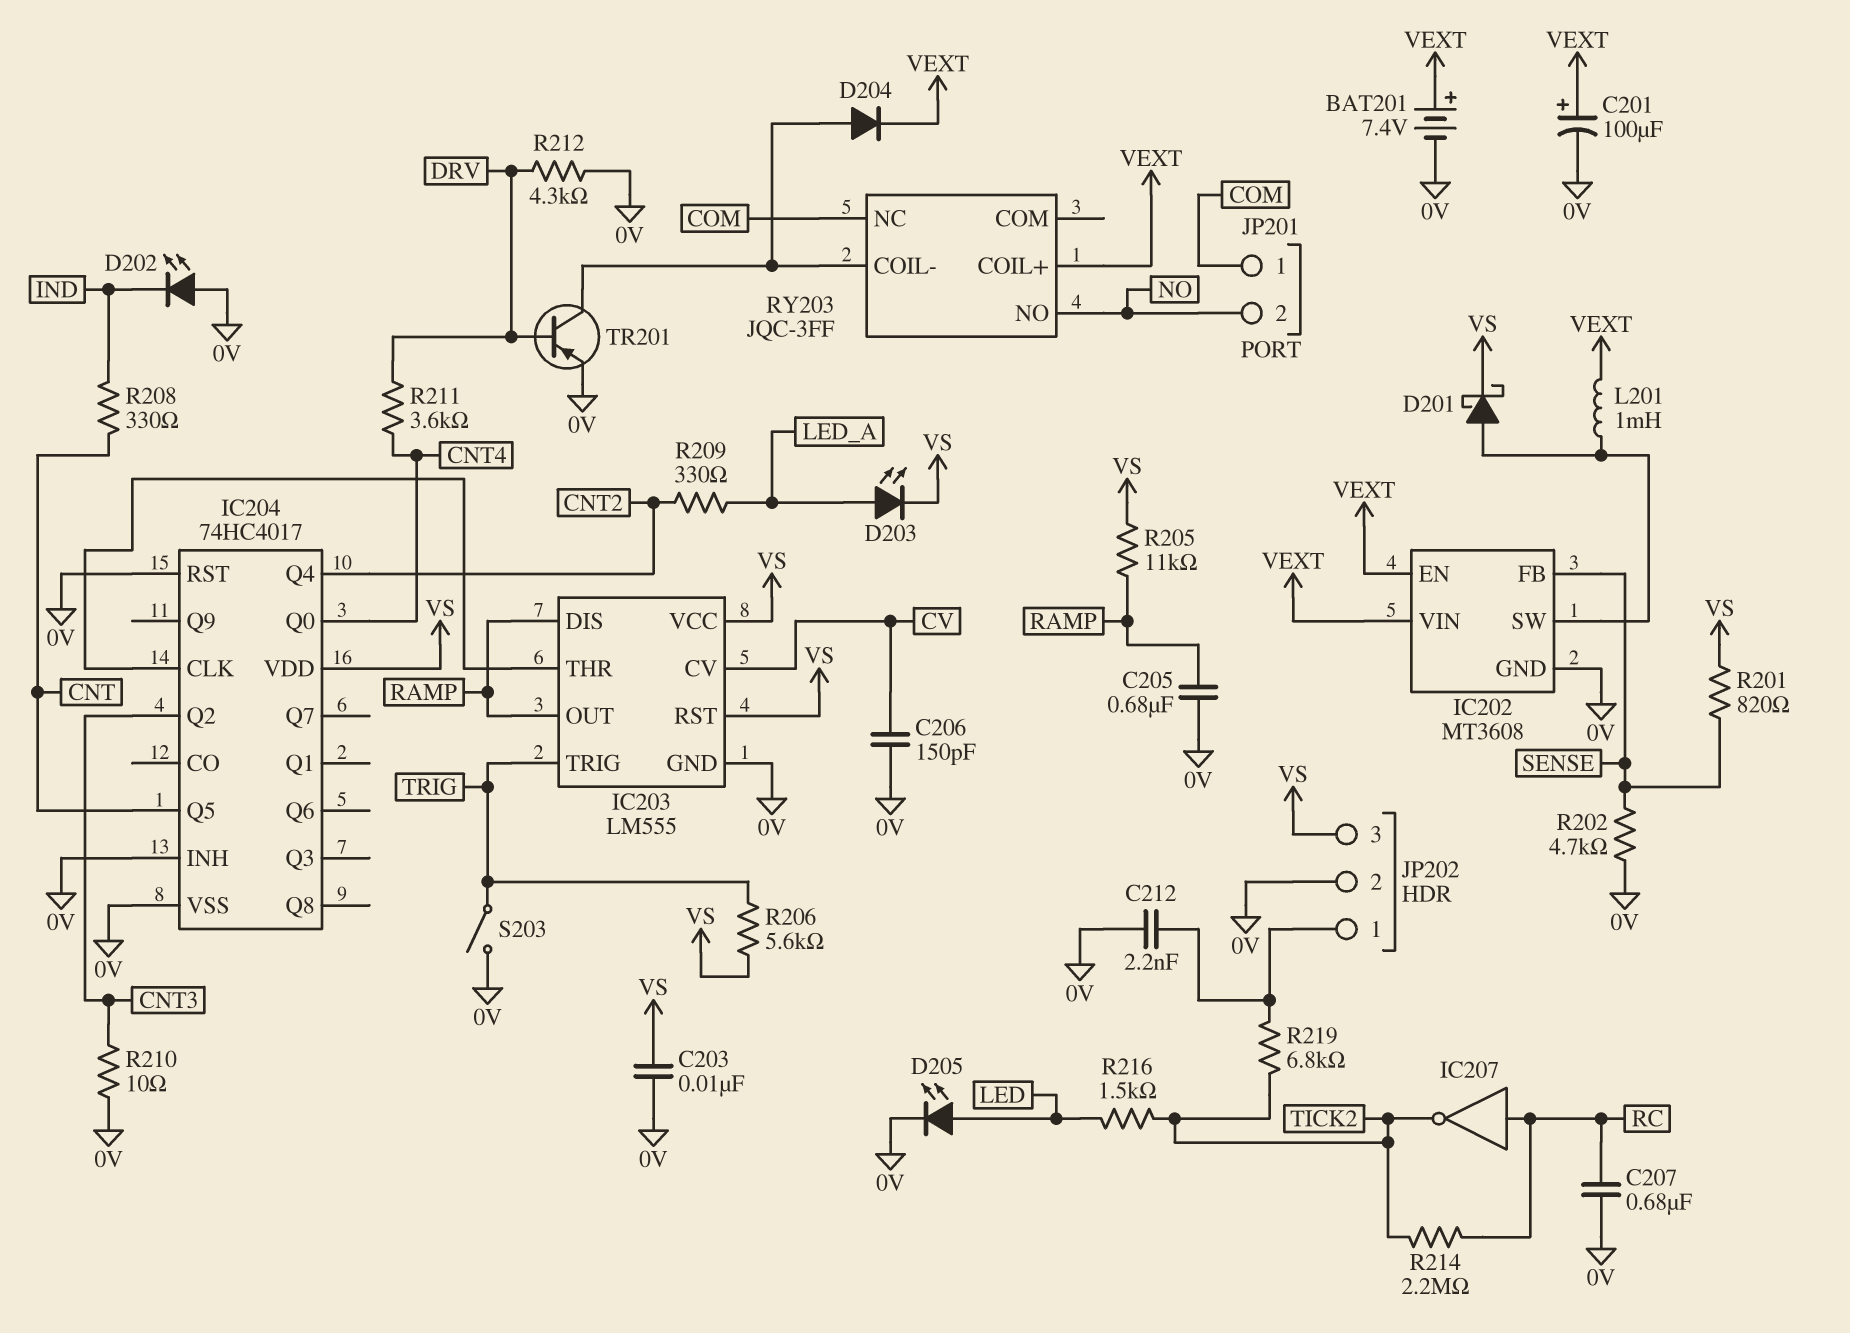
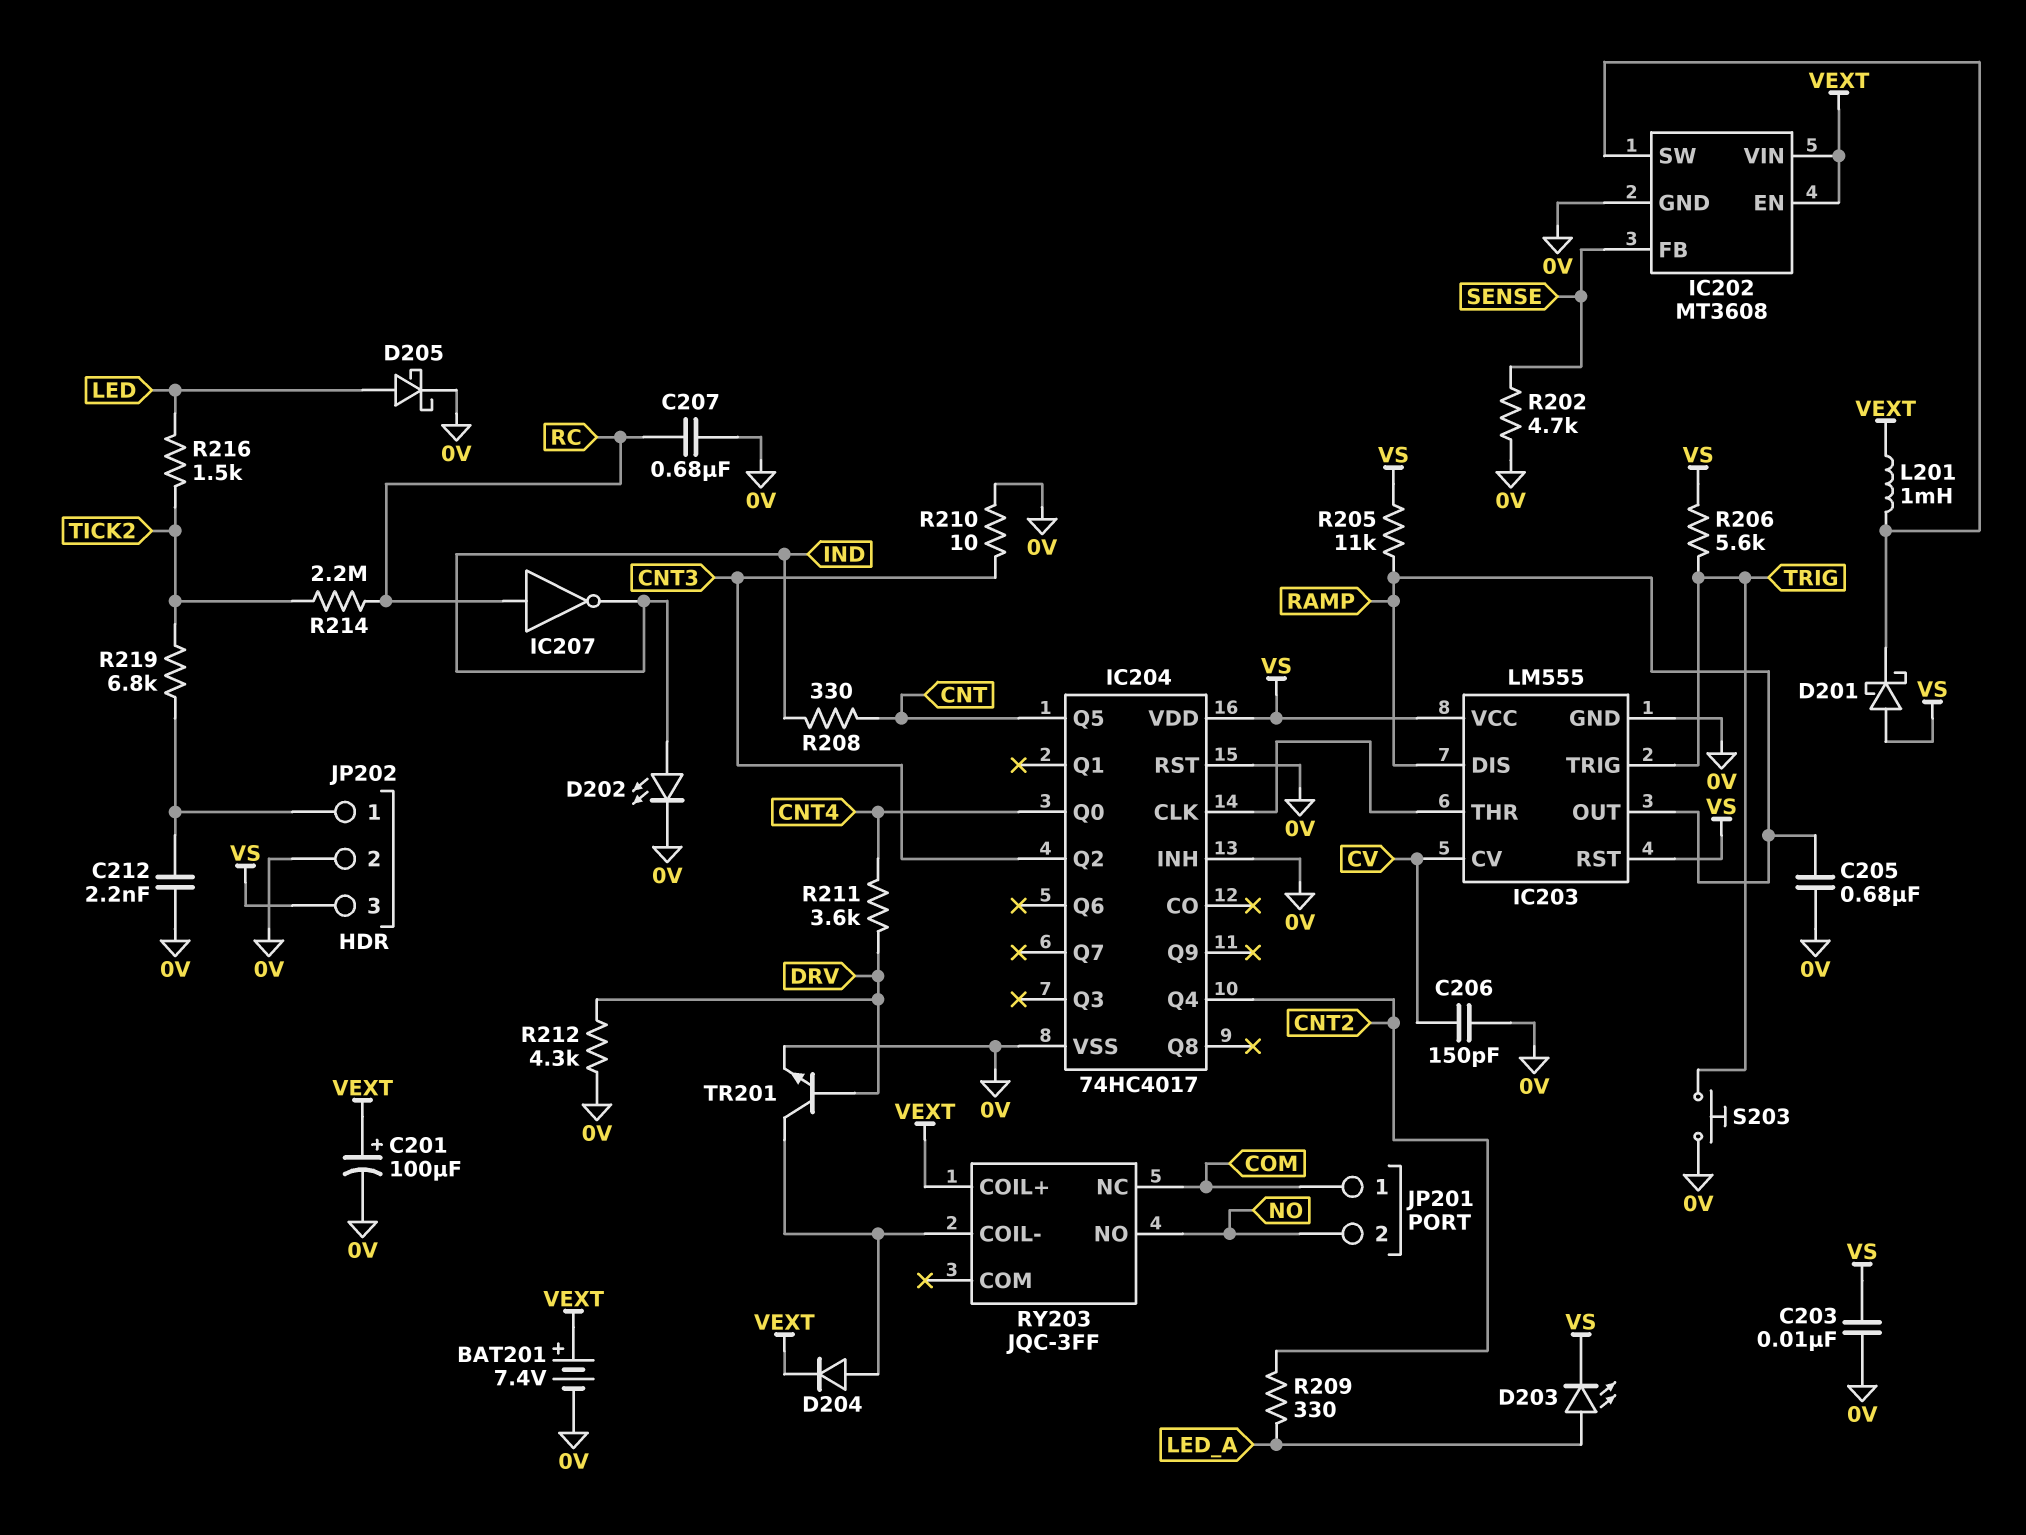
D201: schottky (A IC202/SW, K VS) -> schottky (A VS, K IC202/SW)
D202: LED (A 0V, K IND) -> LED (A IND, K 0V)
D205: LED (A LED, K 0V) -> schottky (A LED, K 0V)
IC207: NOT (in RC, out TICK2) -> NOT (in RC, out IND)
R201: 820 (SENSE, VS) -> none
S203: switch (0V, TRIG) -> button (0V, TRIG)
TR201: PNP (B DRV, C RY203/COIL-, E 0V) -> NPN (B DRV, C RY203/COIL-, E 0V)

